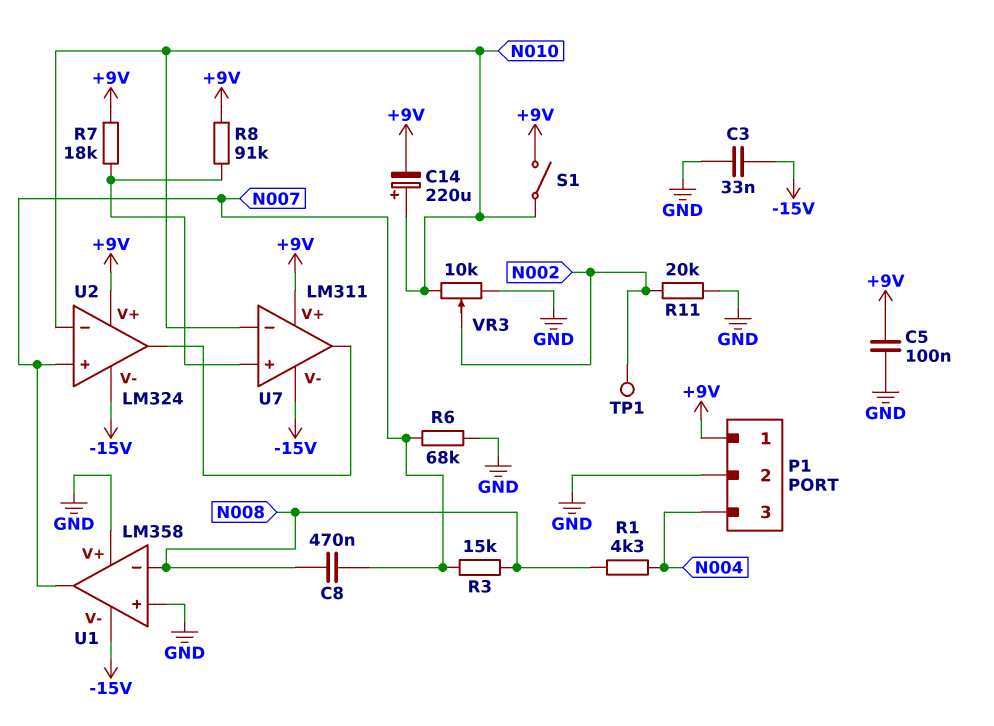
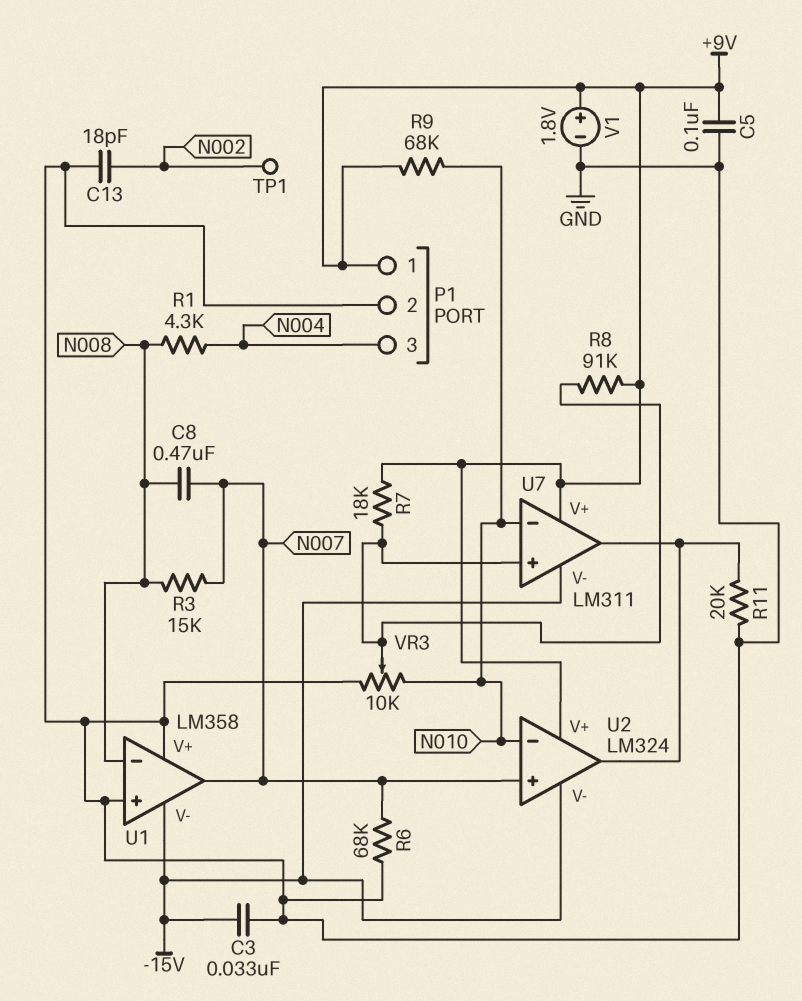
C13: none -> 18pF (GND, N002)
C14: 220uF (plus N010, minus +9V) -> none
R9: none -> 68k (+9V, N010)
R11: 20k (GND, N002) -> 20k (GND, U2/out)
S1: switch (+9V, N010) -> none
V1: none -> 1.8V (plus +9V, minus GND)
VR3: 10k (GND, N010, wiper N002) -> 10k (GND, N010, wiper U7/in+)

